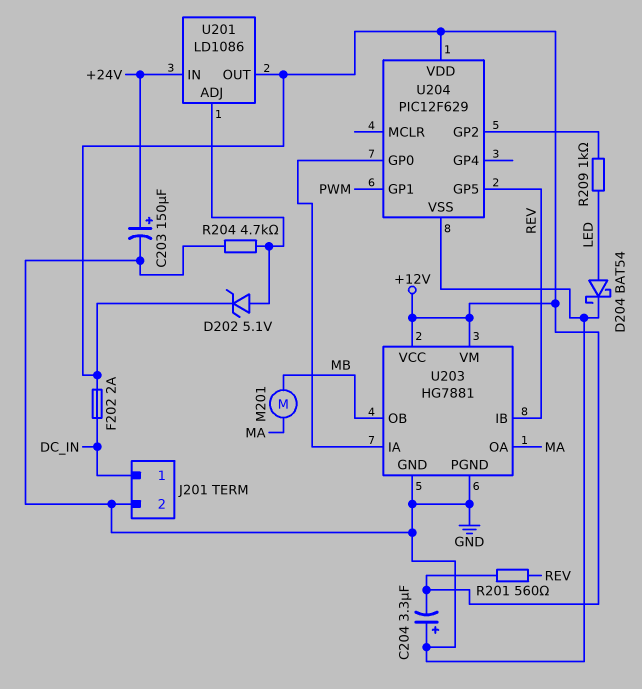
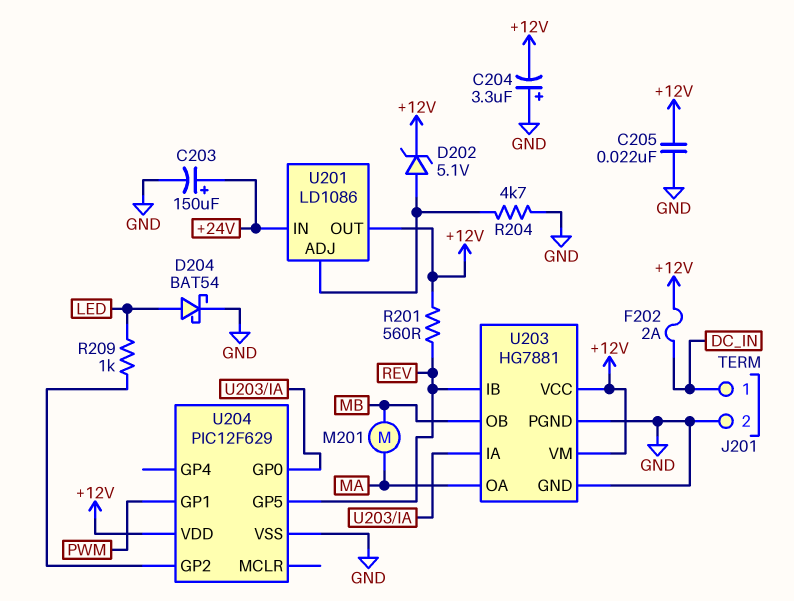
C205: none -> 22nF (+12V, GND)

